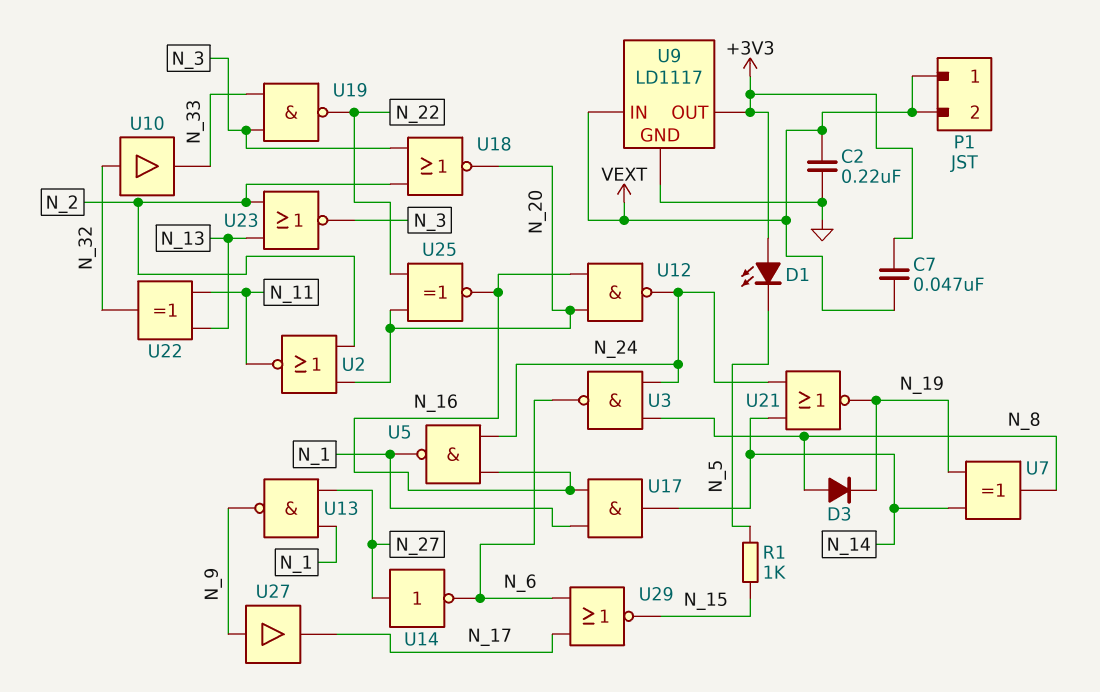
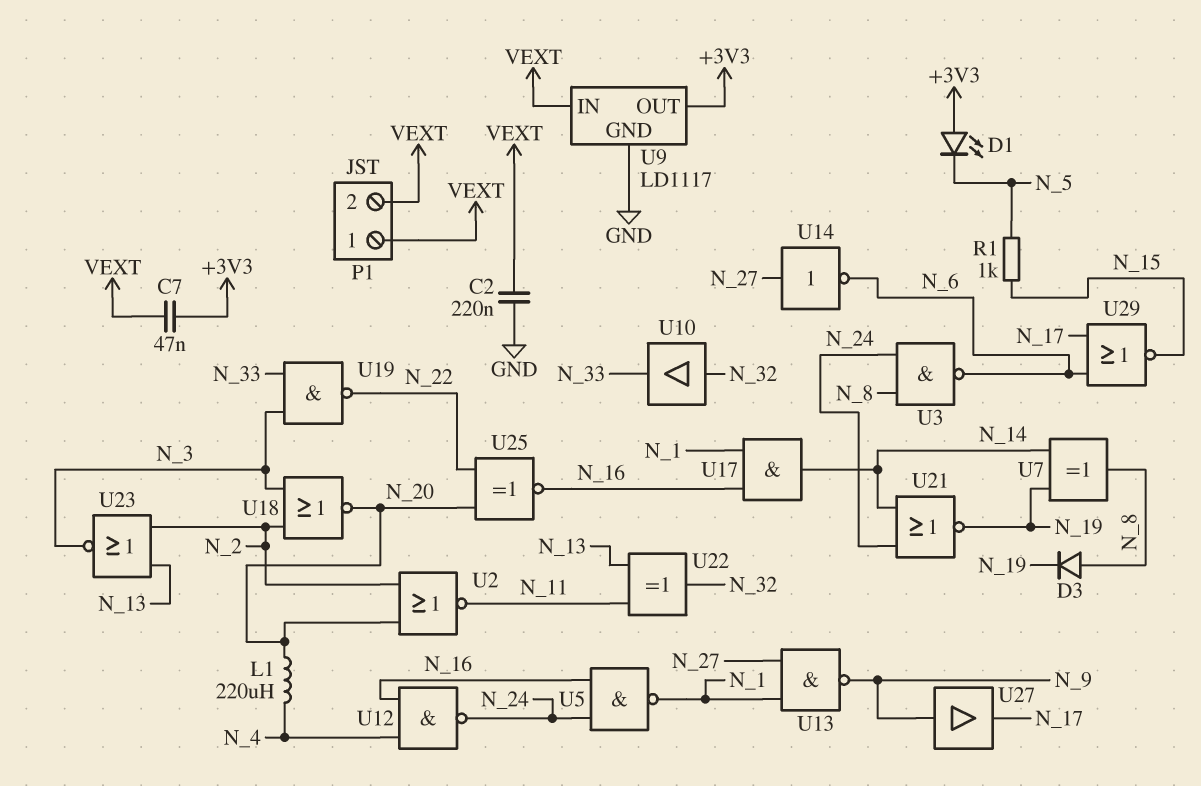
L1: none -> 220uH (N_4, N_20)
U12: NAND (in N_16, in N_20, out N_24) -> NAND (in N_4, in N_16, out N_24)

